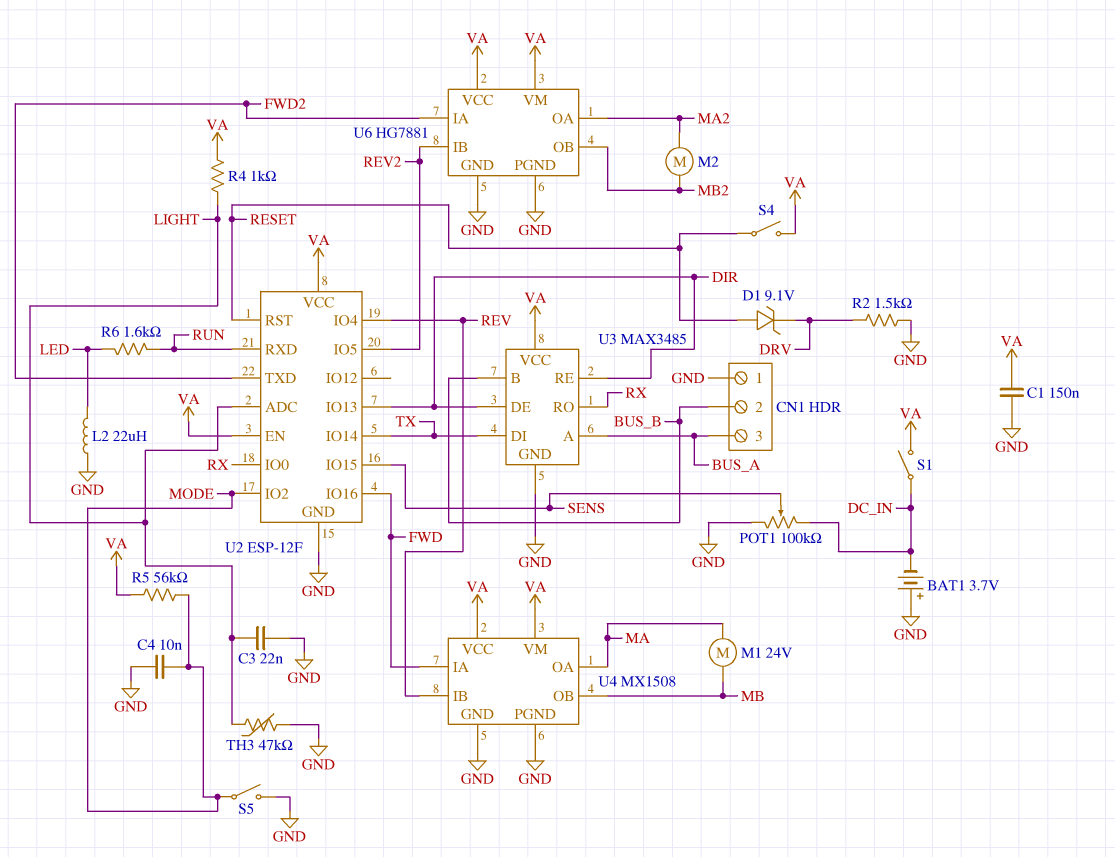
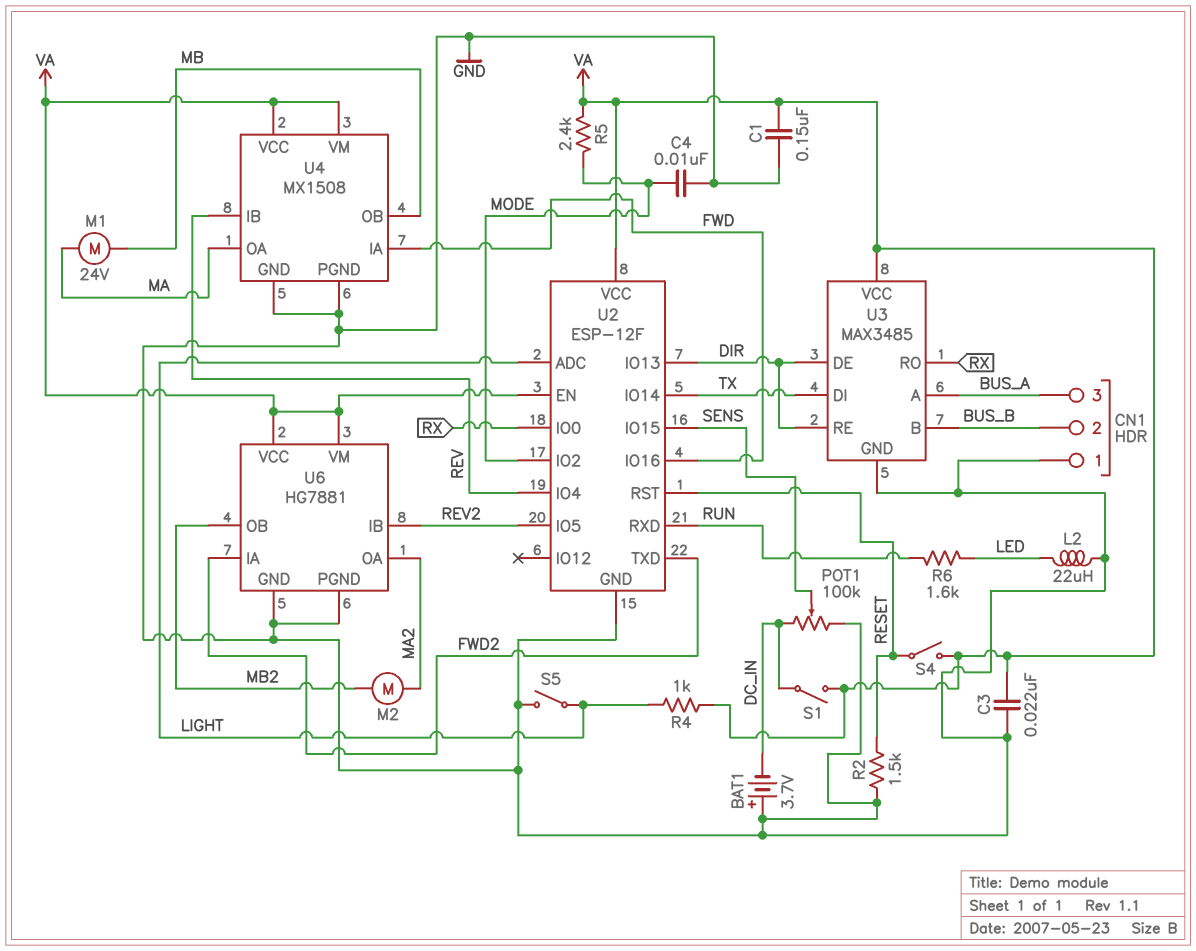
C3: 22nF (GND, LIGHT) -> 22nF (GND, VA)
D1: zener 9.1V (A RESET, K DRV) -> none
R2: 1.5k (DRV, GND) -> 1.5k (GND, RESET)
R5: 56k (MODE, VA) -> 2.4k (MODE, VA)
S5: switch (GND, MODE) -> switch (GND, LIGHT)
TH3: 47k (GND, LIGHT) -> none

